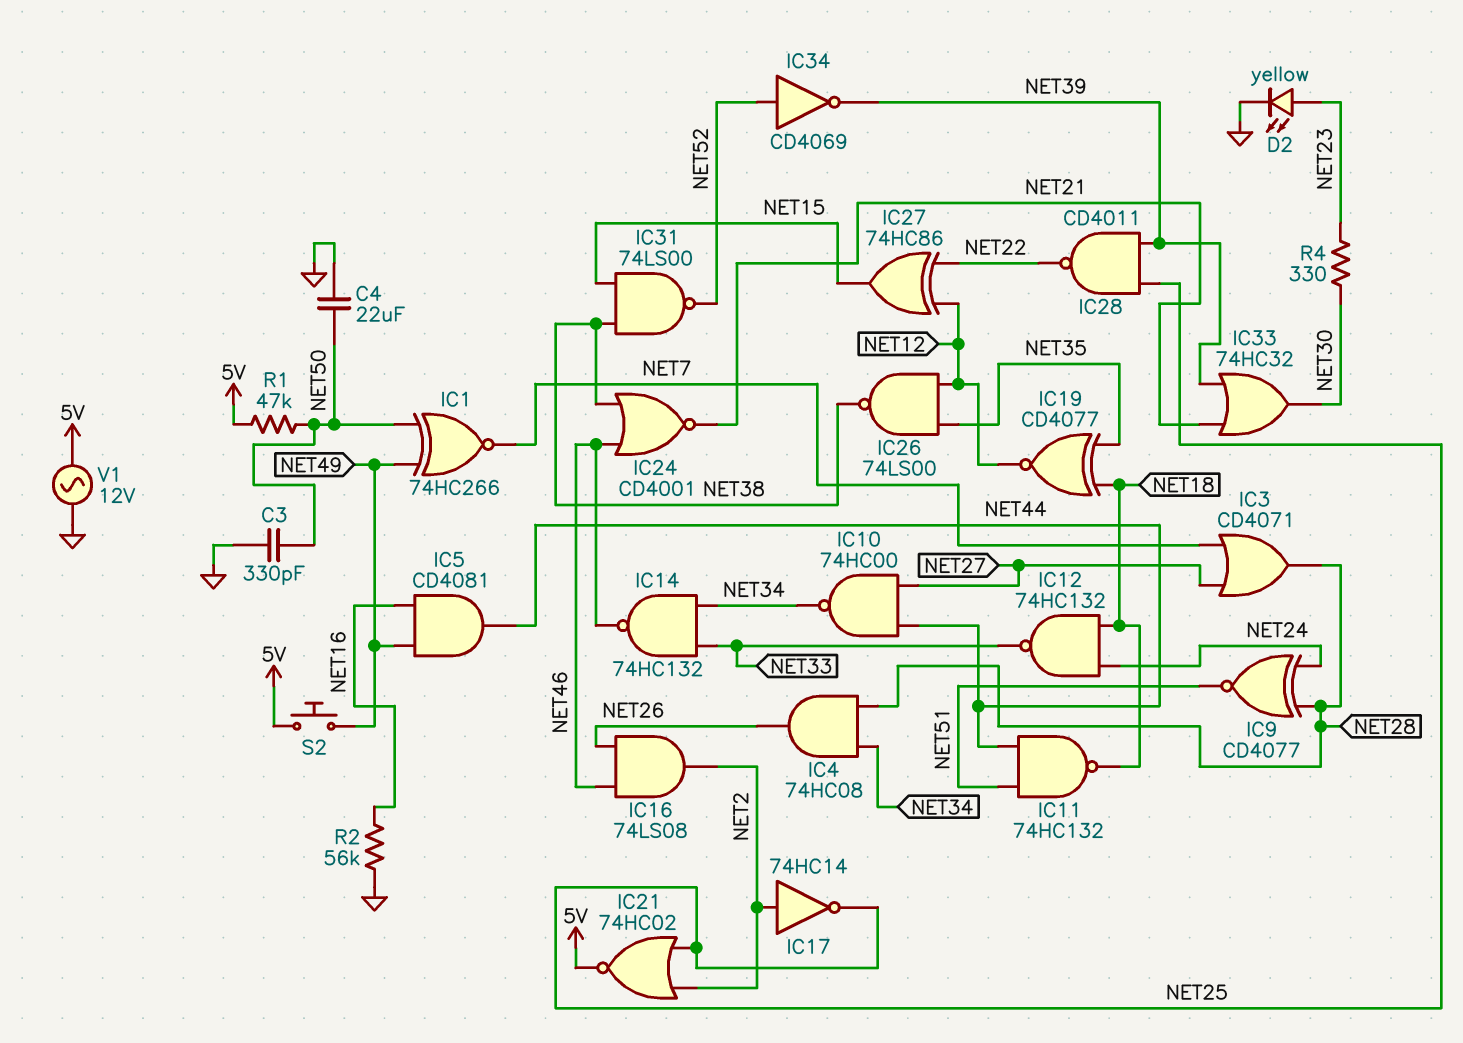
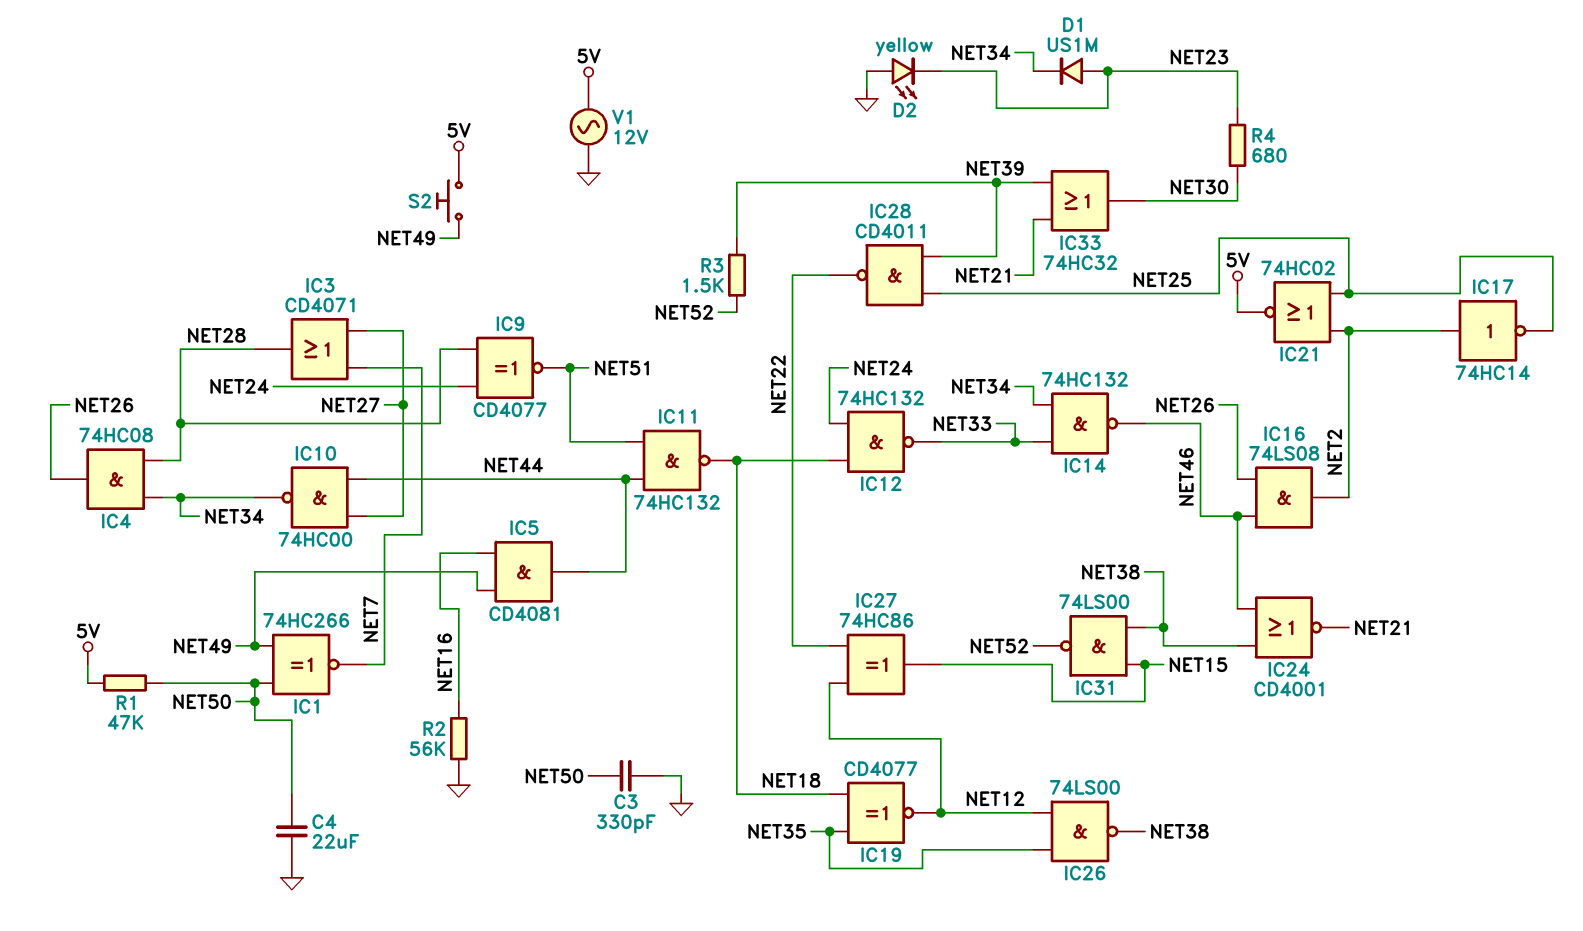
D1: none -> diode US1M (A NET23, K NET34)
D2: LED yellow (A NET23, K GND) -> LED yellow (A GND, K NET23)
IC34: NOT CD4069 (in NET52, out NET39) -> none
R3: none -> 1.5k (NET39, NET52)
R4: 330 (NET23, NET30) -> 680 (NET23, NET30)

